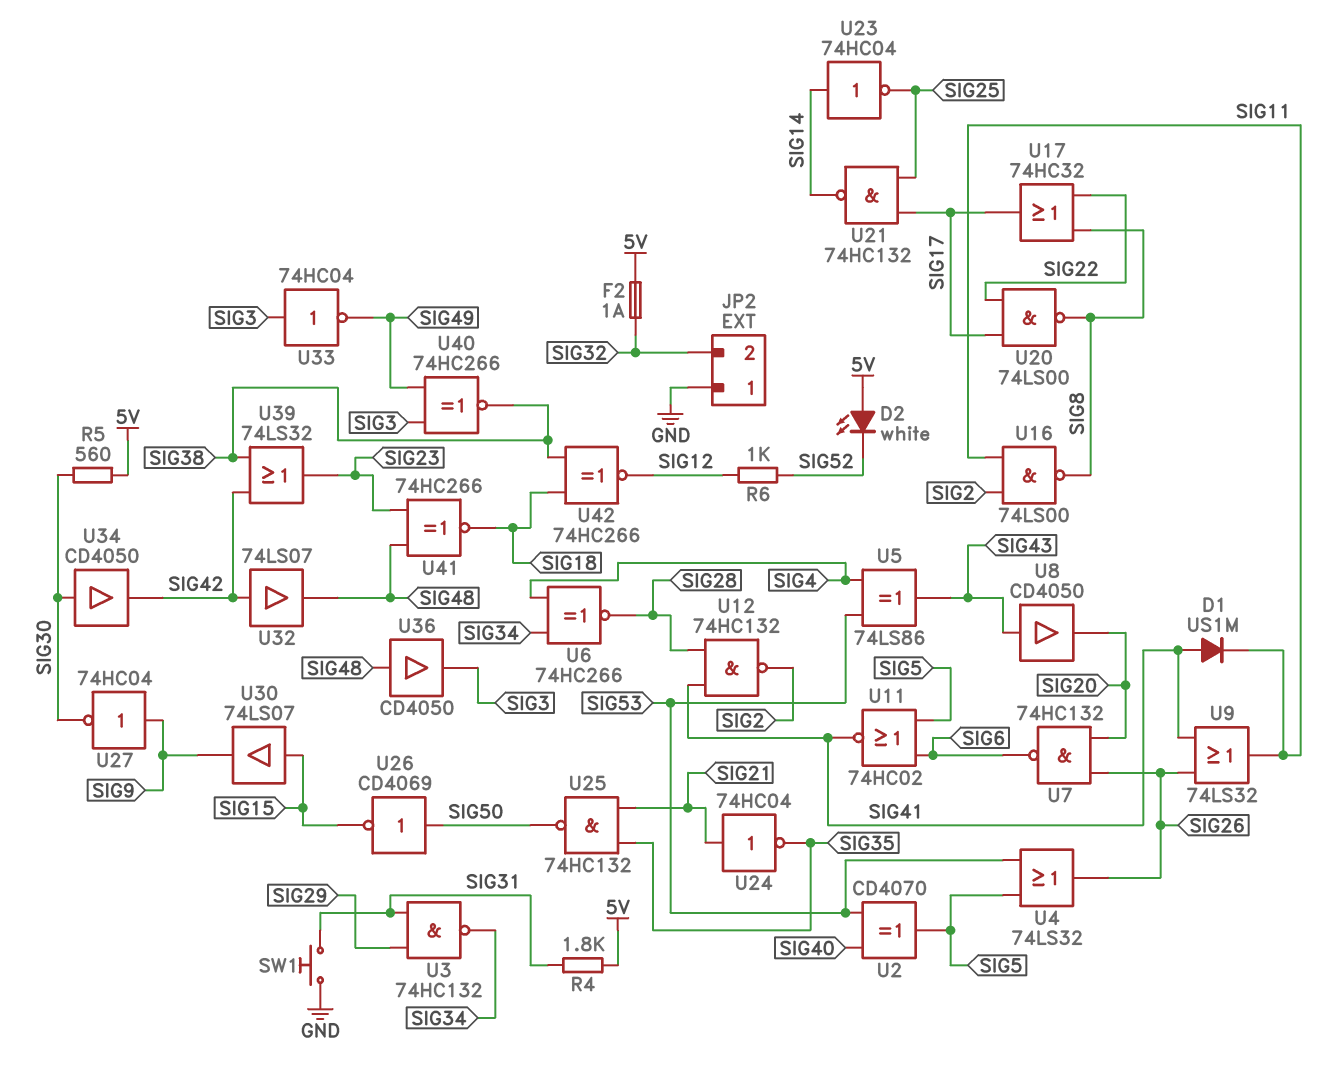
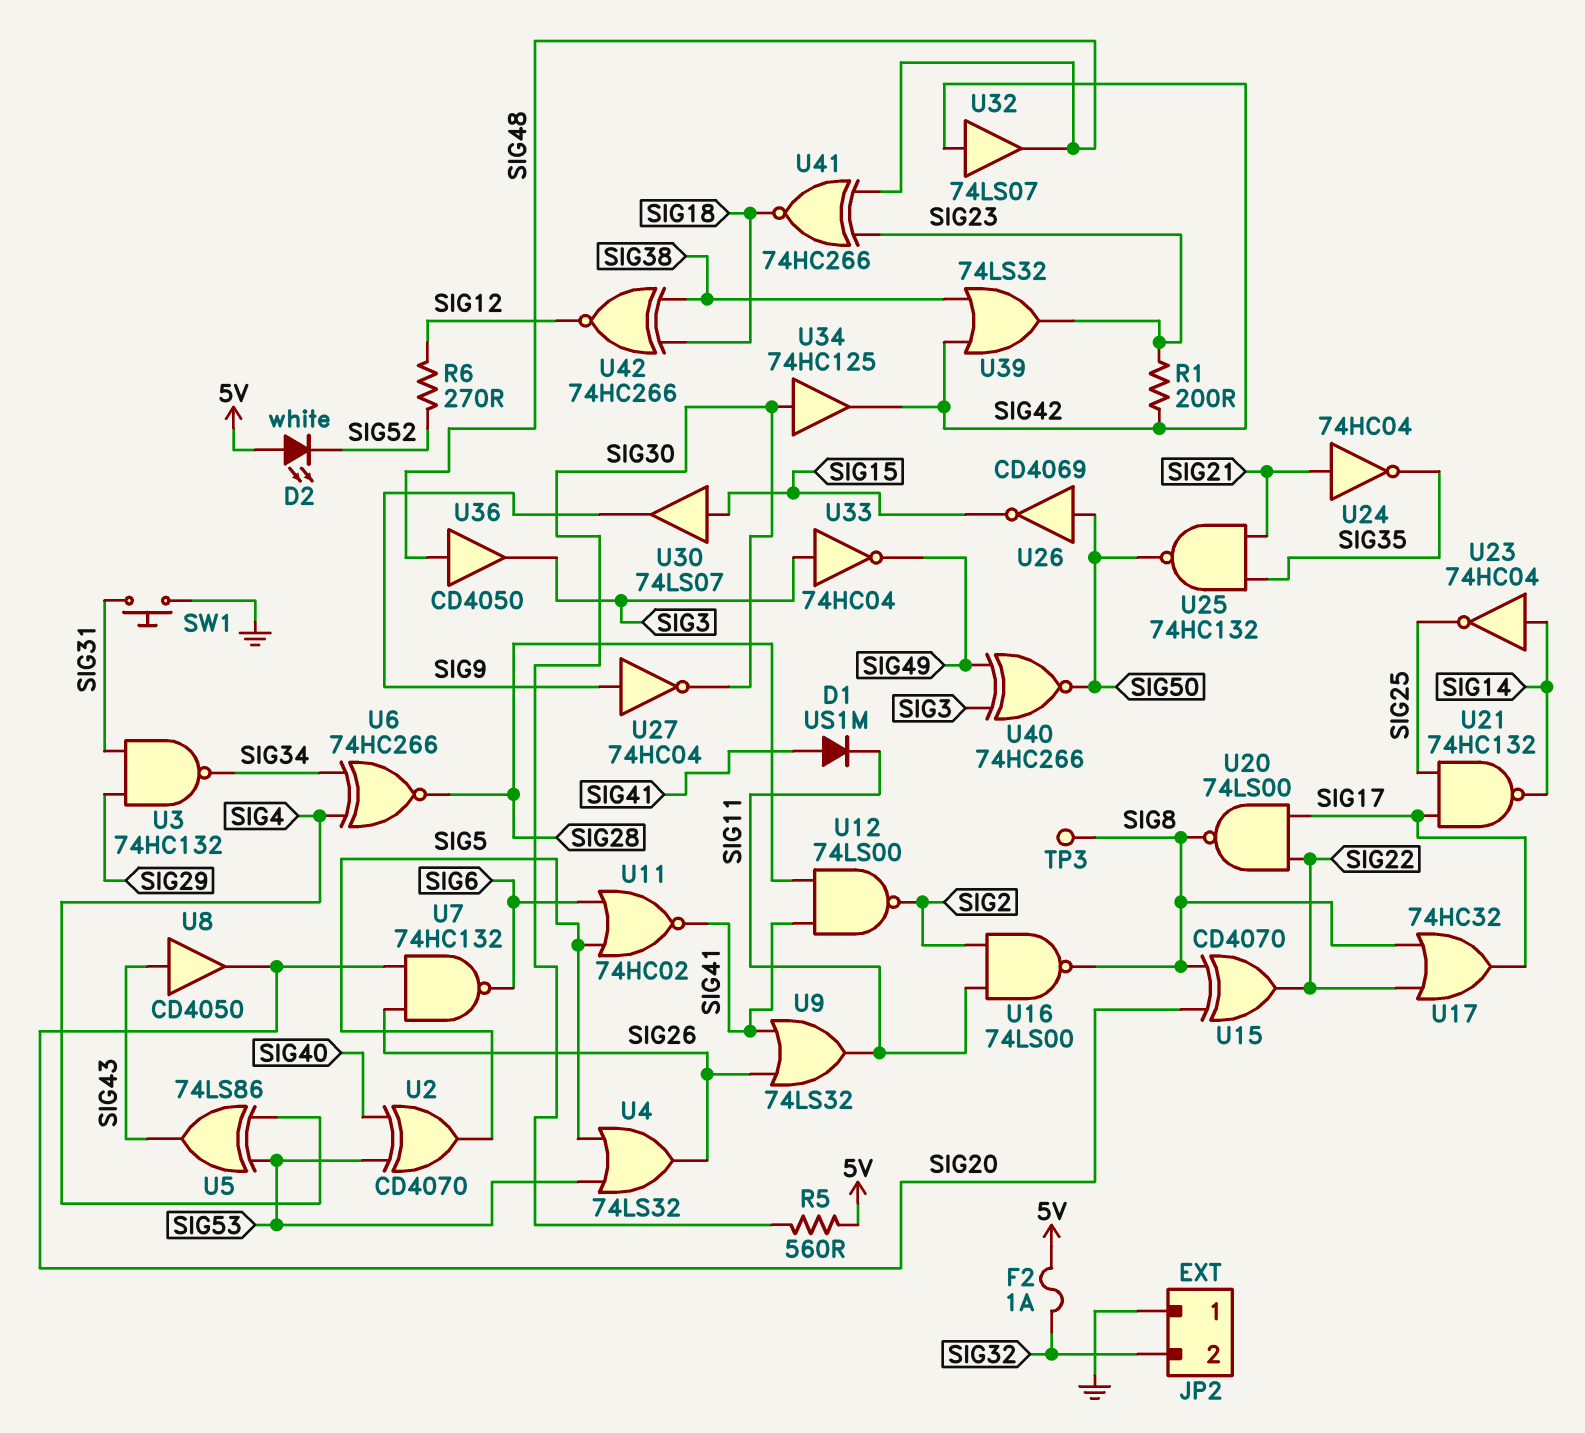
R1: none -> 200 (SIG23, SIG42)
R4: 1.8k (5V, SIG31) -> none
R6: 1k (SIG12, SIG52) -> 270 (SIG12, SIG52)
TP3: none -> test point (SIG8)
U12: NAND 74HC132 (in SIG28, in SIG41, out SIG2) -> NAND 74LS00 (in SIG28, in SIG41, out SIG2)
U15: none -> XOR CD4070 (in SIG8, in SIG20, out SIG22)
U34: buffer CD4050 (in SIG30, out SIG42) -> buffer 74HC125 (in SIG30, out SIG42)
U40: XNOR 74HC266 (in SIG3, in SIG49, out SIG38) -> XNOR 74HC266 (in SIG3, in SIG49, out SIG50)

